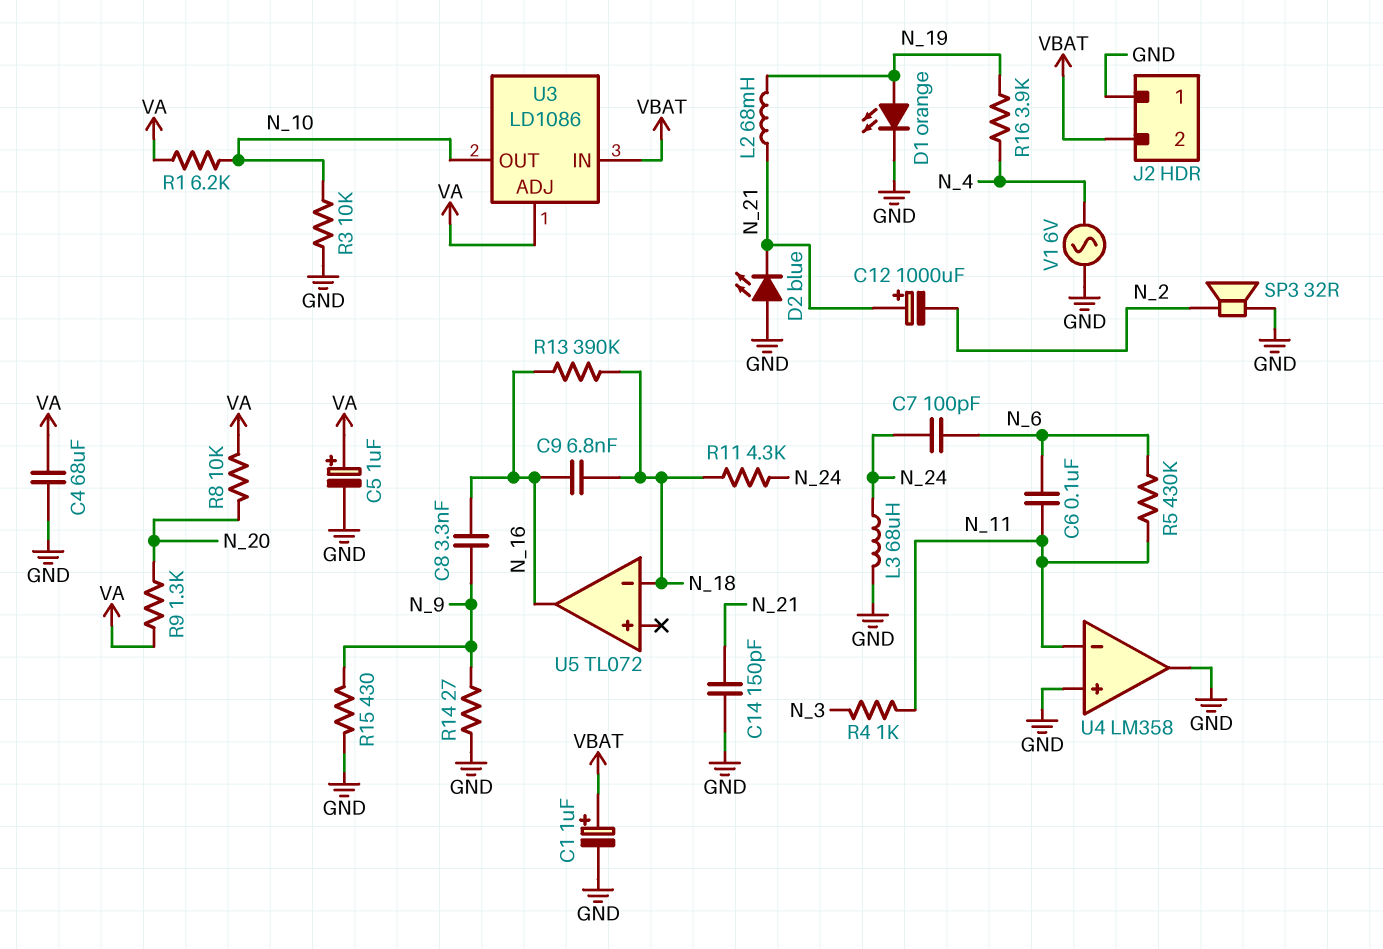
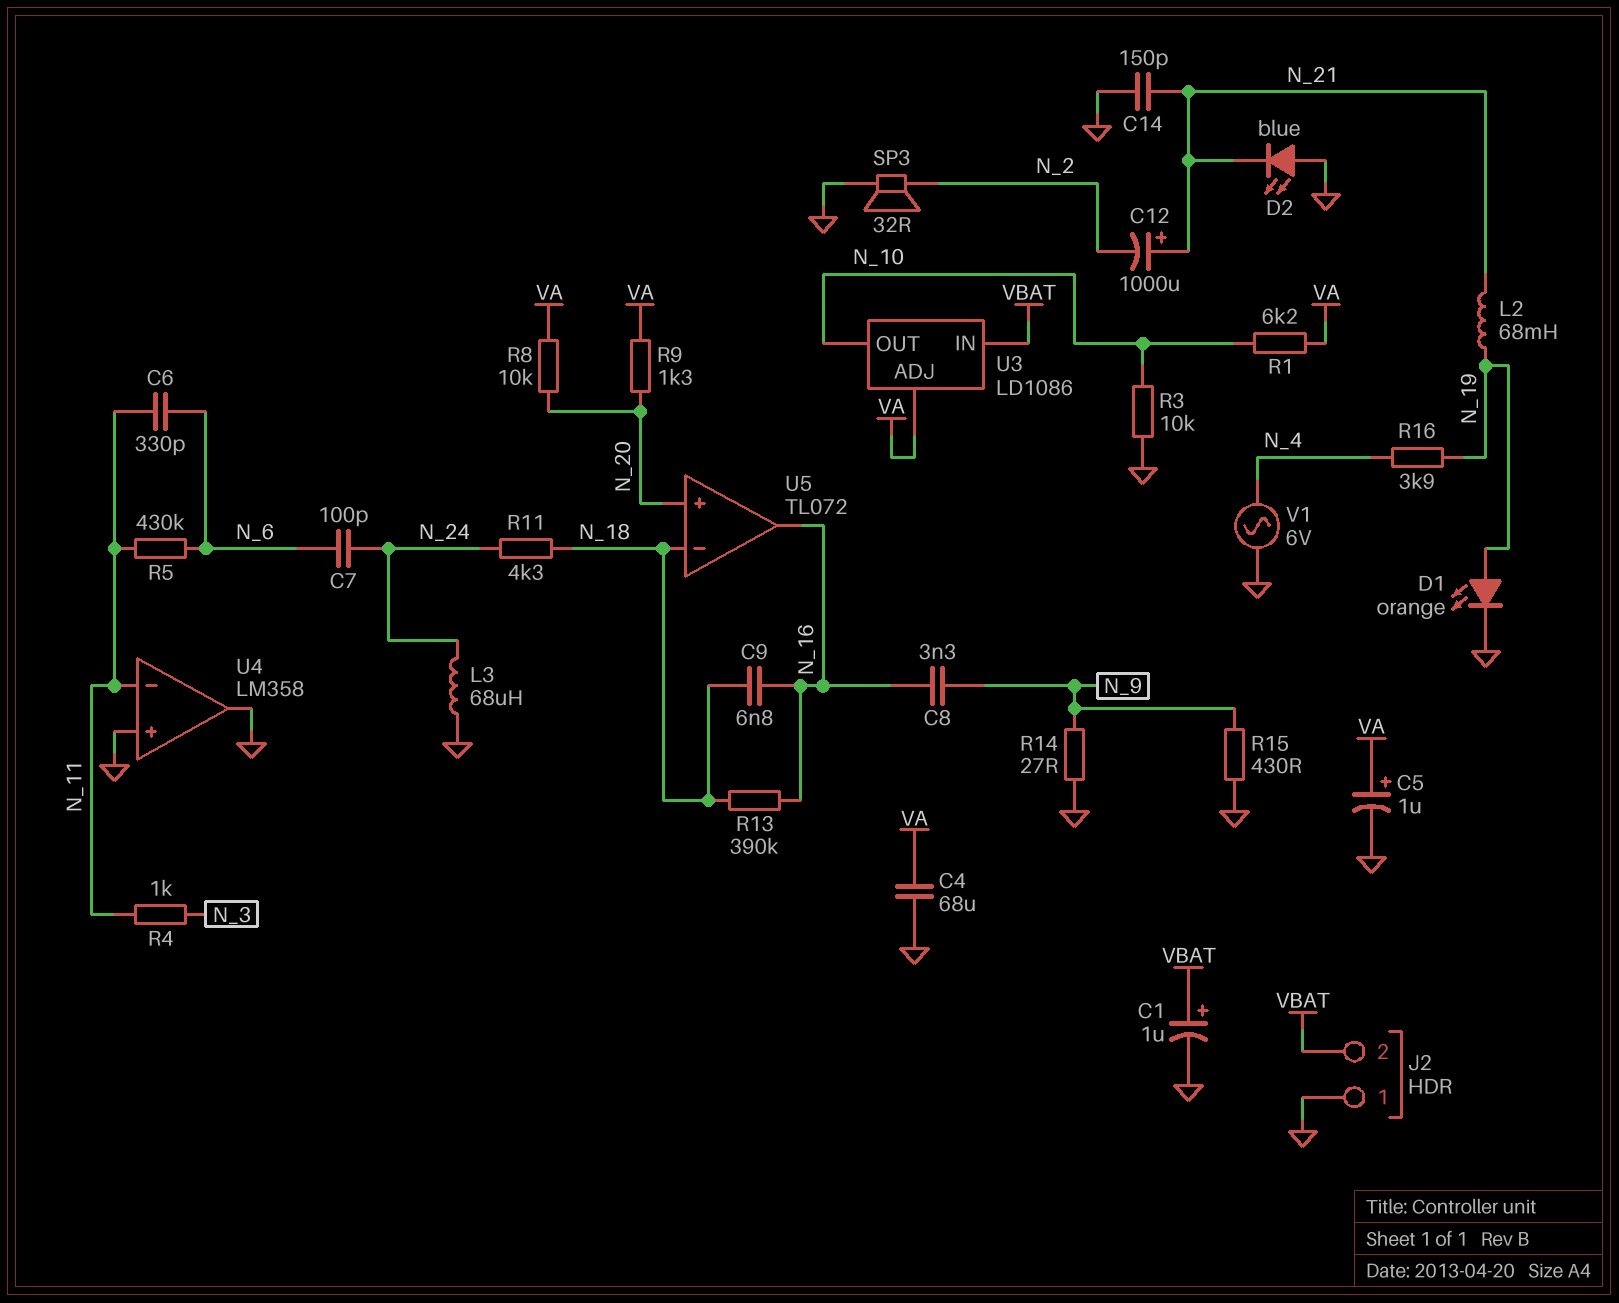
C6: 100nF (N_6, N_11) -> 330pF (N_6, N_11)
U5 pin in+: none -> N_20

